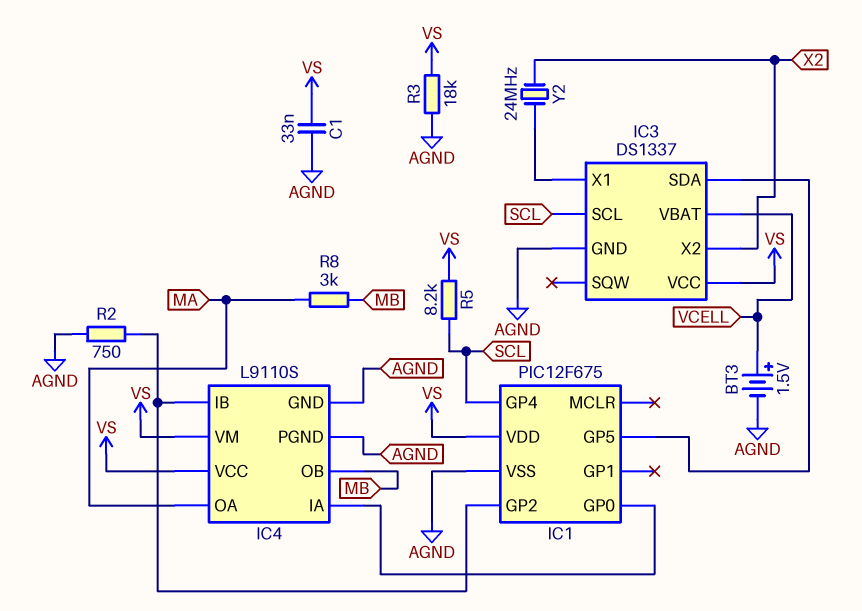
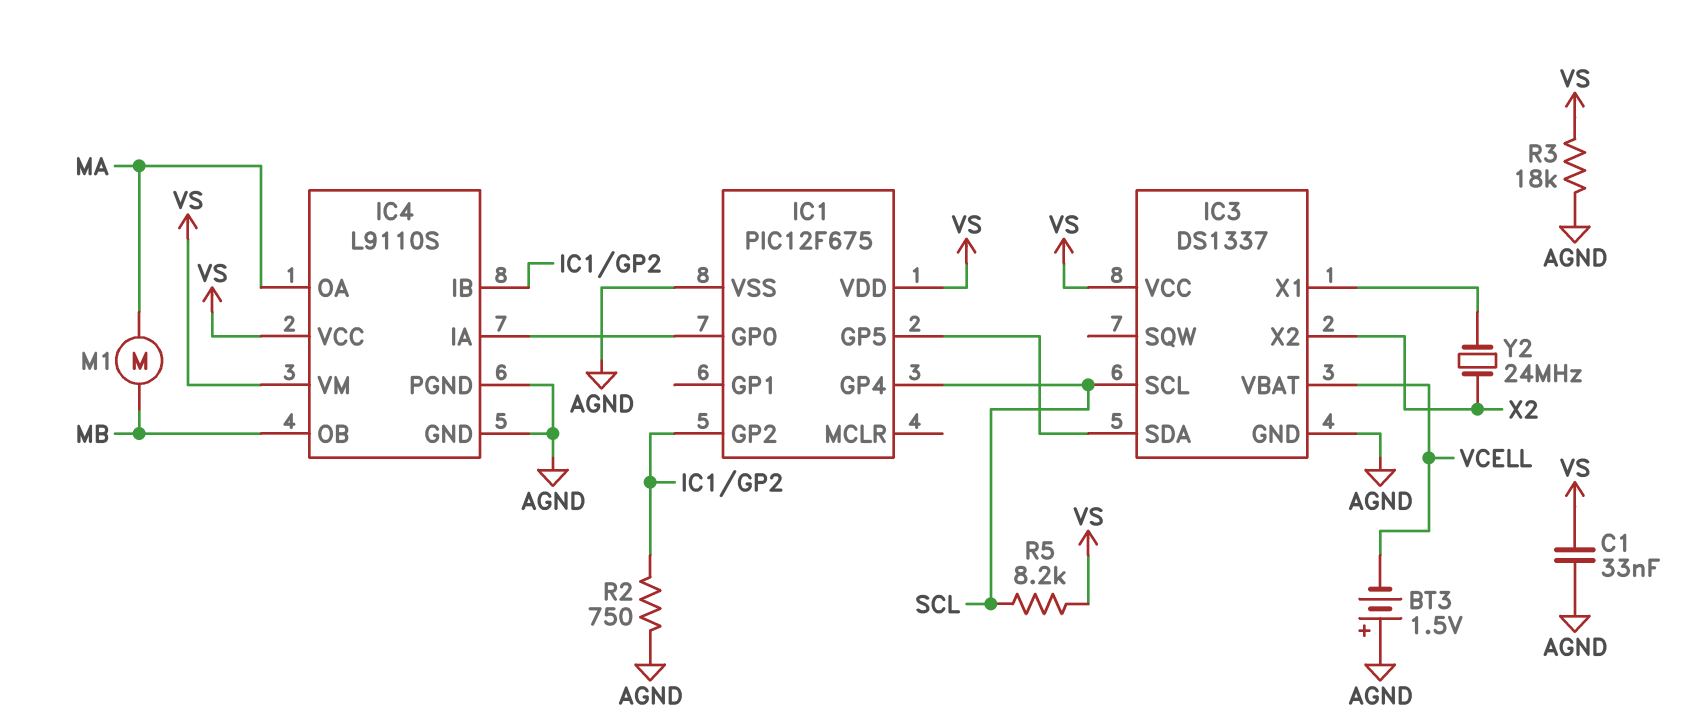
BT3: 1.5V (plus VCELL, minus AGND) -> 1.5V (plus AGND, minus VCELL)
M1: none -> motor (MA, MB)
R8: 3k (MA, MB) -> none

